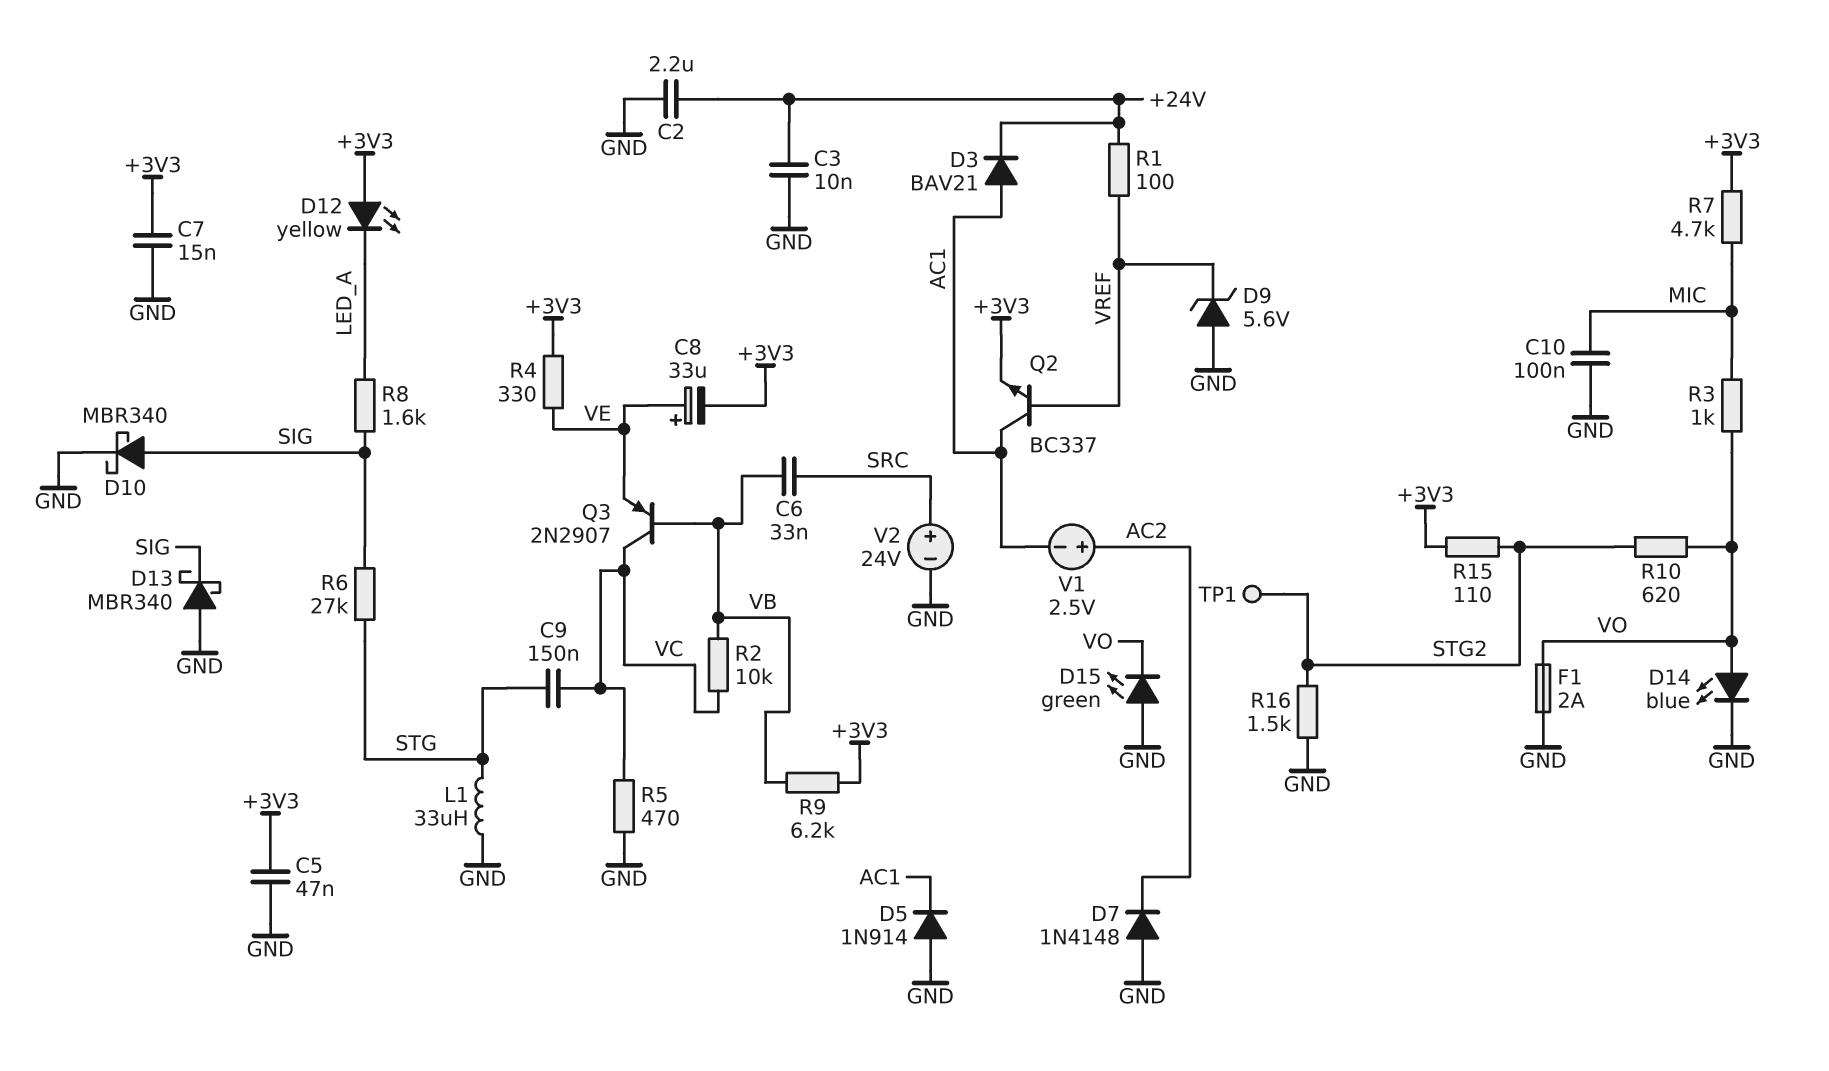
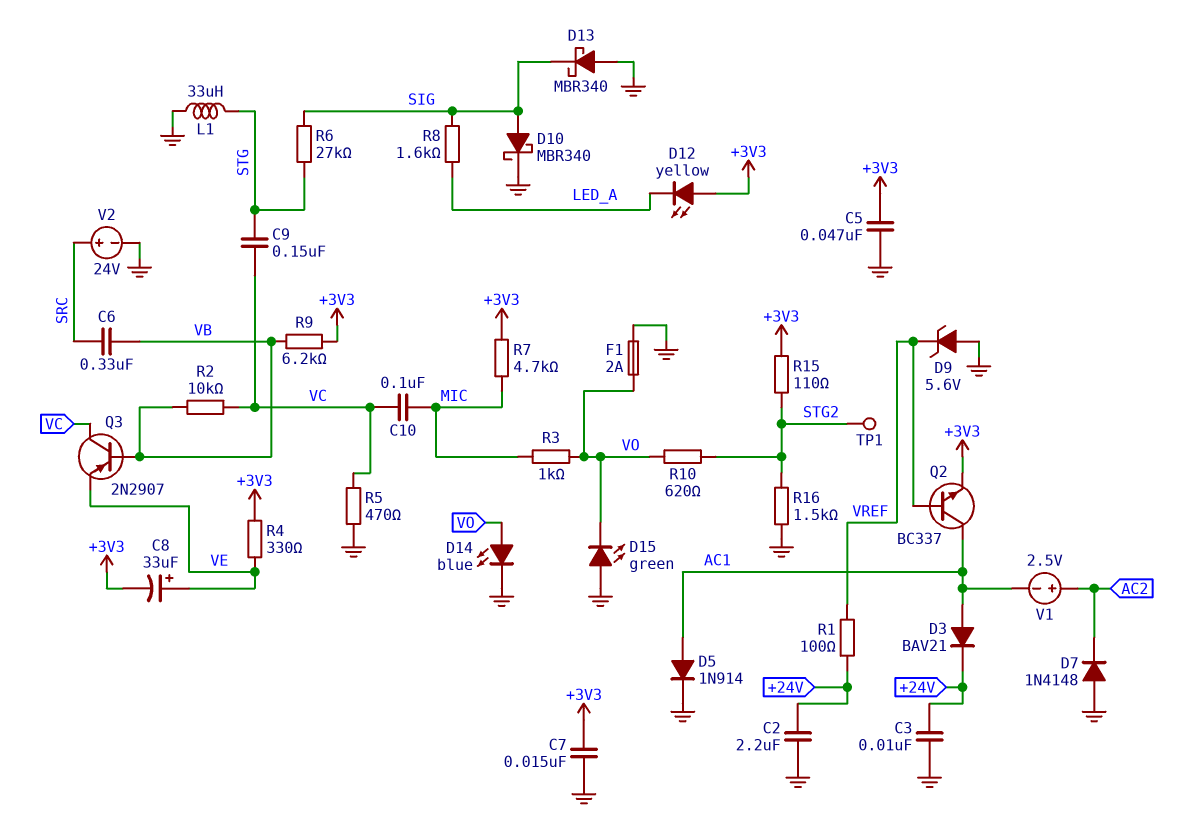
C6: 33nF (SRC, VB) -> 330nF (SRC, VB)
C10: 100nF (GND, MIC) -> 100nF (MIC, VC)
D5: diode 1N914 (A GND, K AC1) -> diode 1N914 (A AC1, K GND)

